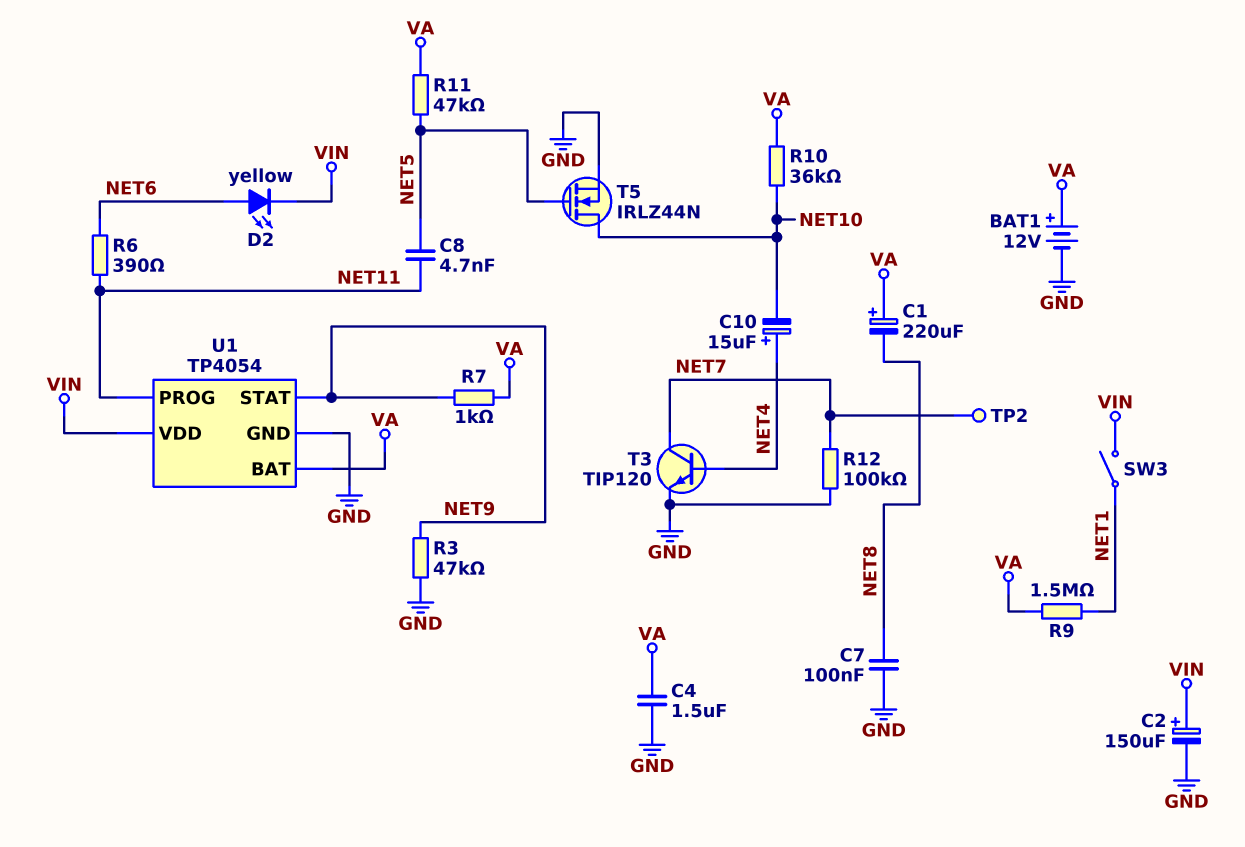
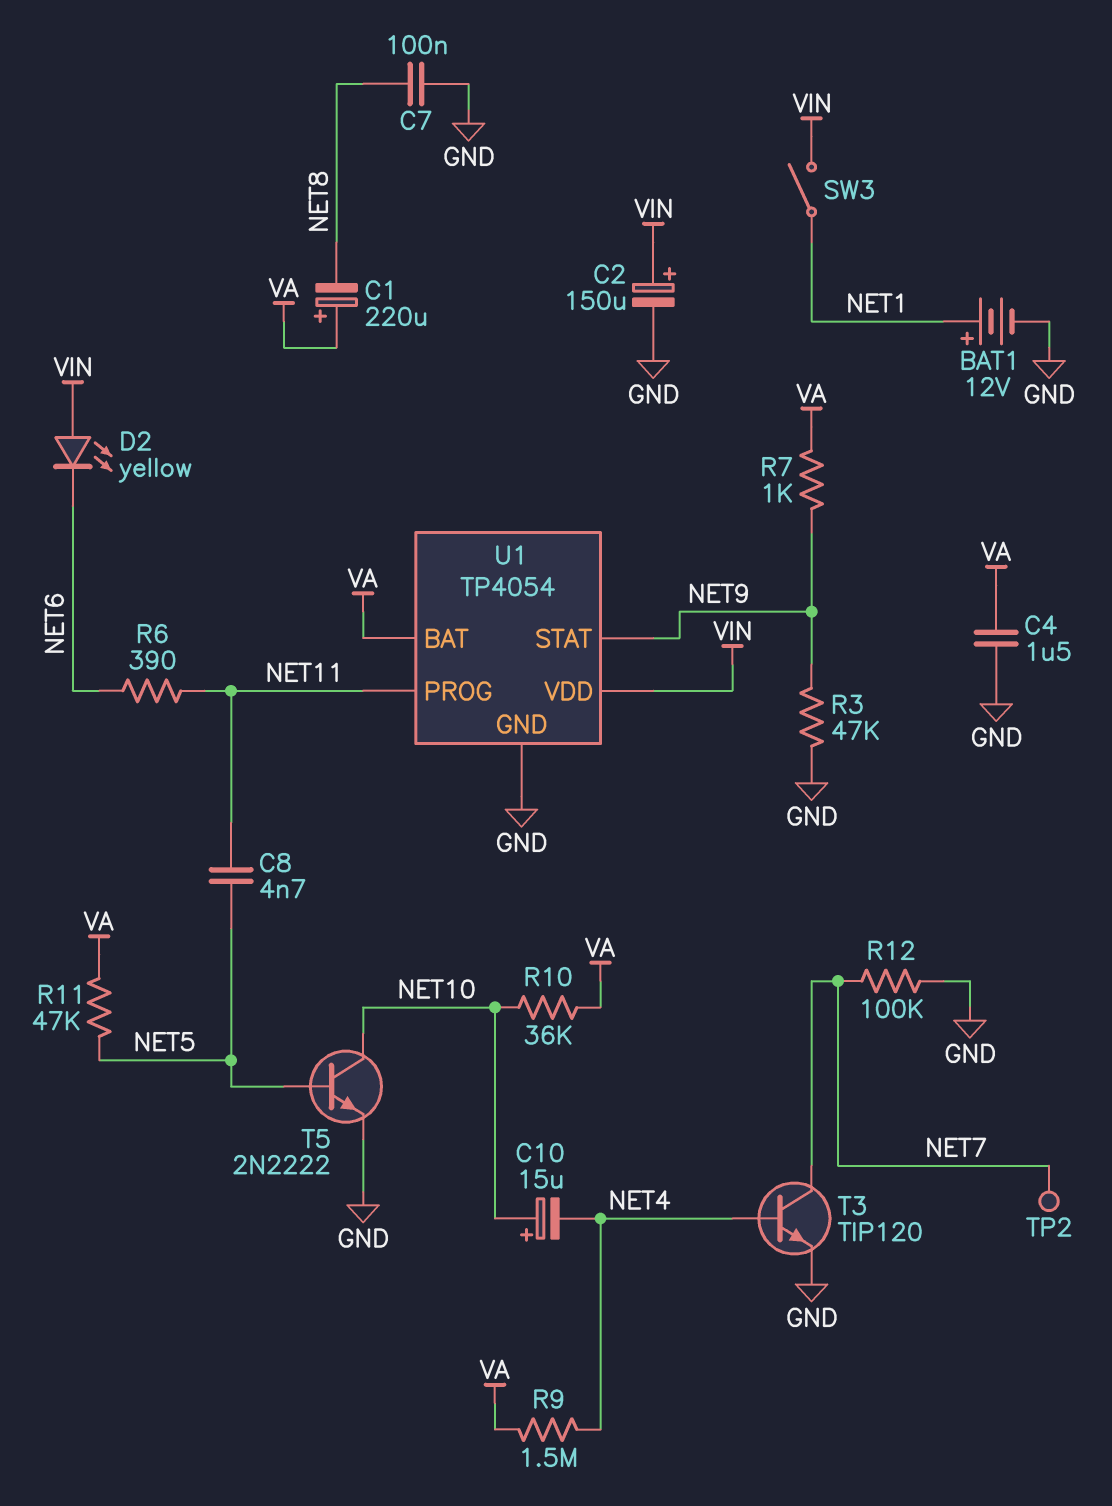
BAT1: 12V (plus VA, minus GND) -> 12V (plus NET1, minus GND)
C10: 15uF (plus NET4, minus NET10) -> 15uF (plus NET10, minus NET4)
D2: LED yellow (A NET6, K VIN) -> LED yellow (A VIN, K NET6)
R9: 1.5M (NET1, VA) -> 1.5M (NET4, VA)
T5: NMOS IRLZ44N (G NET5, D NET10, S GND) -> NPN 2N2222 (B NET5, C NET10, E GND)

